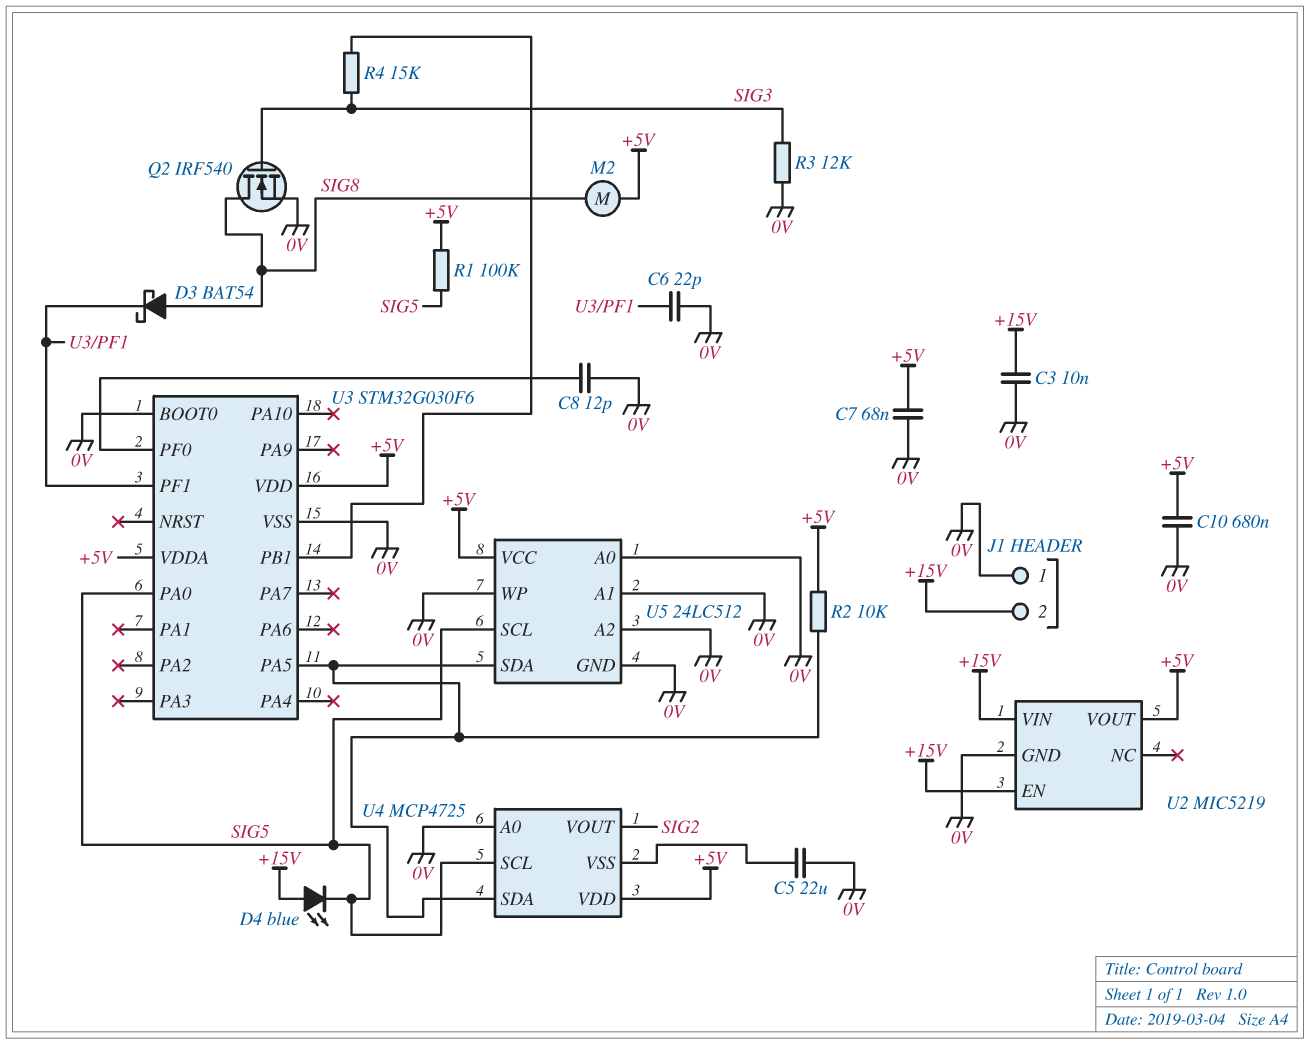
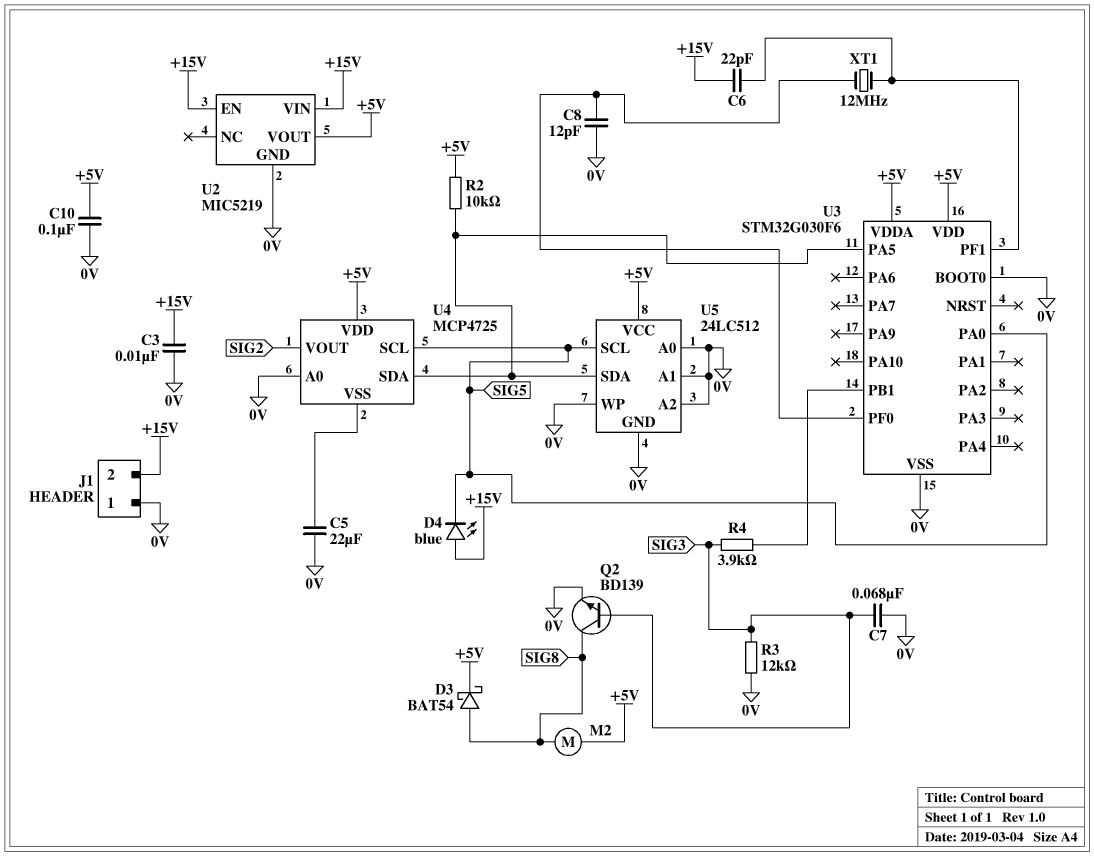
C6: 22pF (0V, U3/PF1) -> 22pF (+15V, U3/PF1)
C7: 68nF (+5V, 0V) -> 68nF (0V, SIG3)
C10: 680nF (+5V, 0V) -> 100nF (+5V, 0V)
D3: schottky BAT54 (A SIG8, K U3/PF1) -> schottky BAT54 (A SIG8, K +5V)
Q2: NMOS IRF540 (G SIG3, D SIG8, S 0V) -> NPN BD139 (B SIG3, C SIG8, E 0V)
R1: 100k (+5V, SIG5) -> none
R4: 15k (SIG3, U3/PB1) -> 3.9k (SIG3, U3/PB1)
XT1: none -> 12MHz (U3/PF0, U3/PF1)

